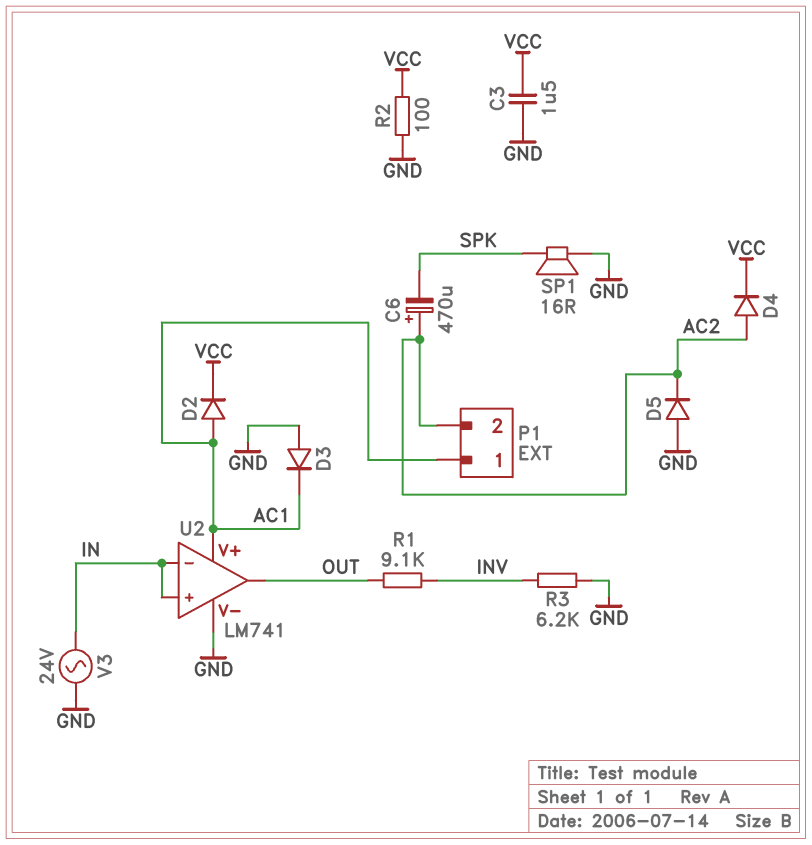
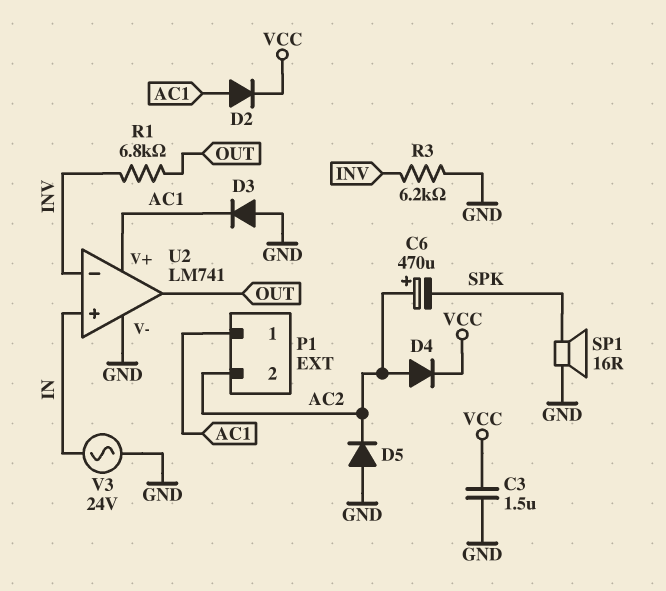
R1: 9.1k (INV, OUT) -> 6.8k (INV, OUT)
R2: 100 (GND, VCC) -> none
U2 pin in-: IN -> INV

